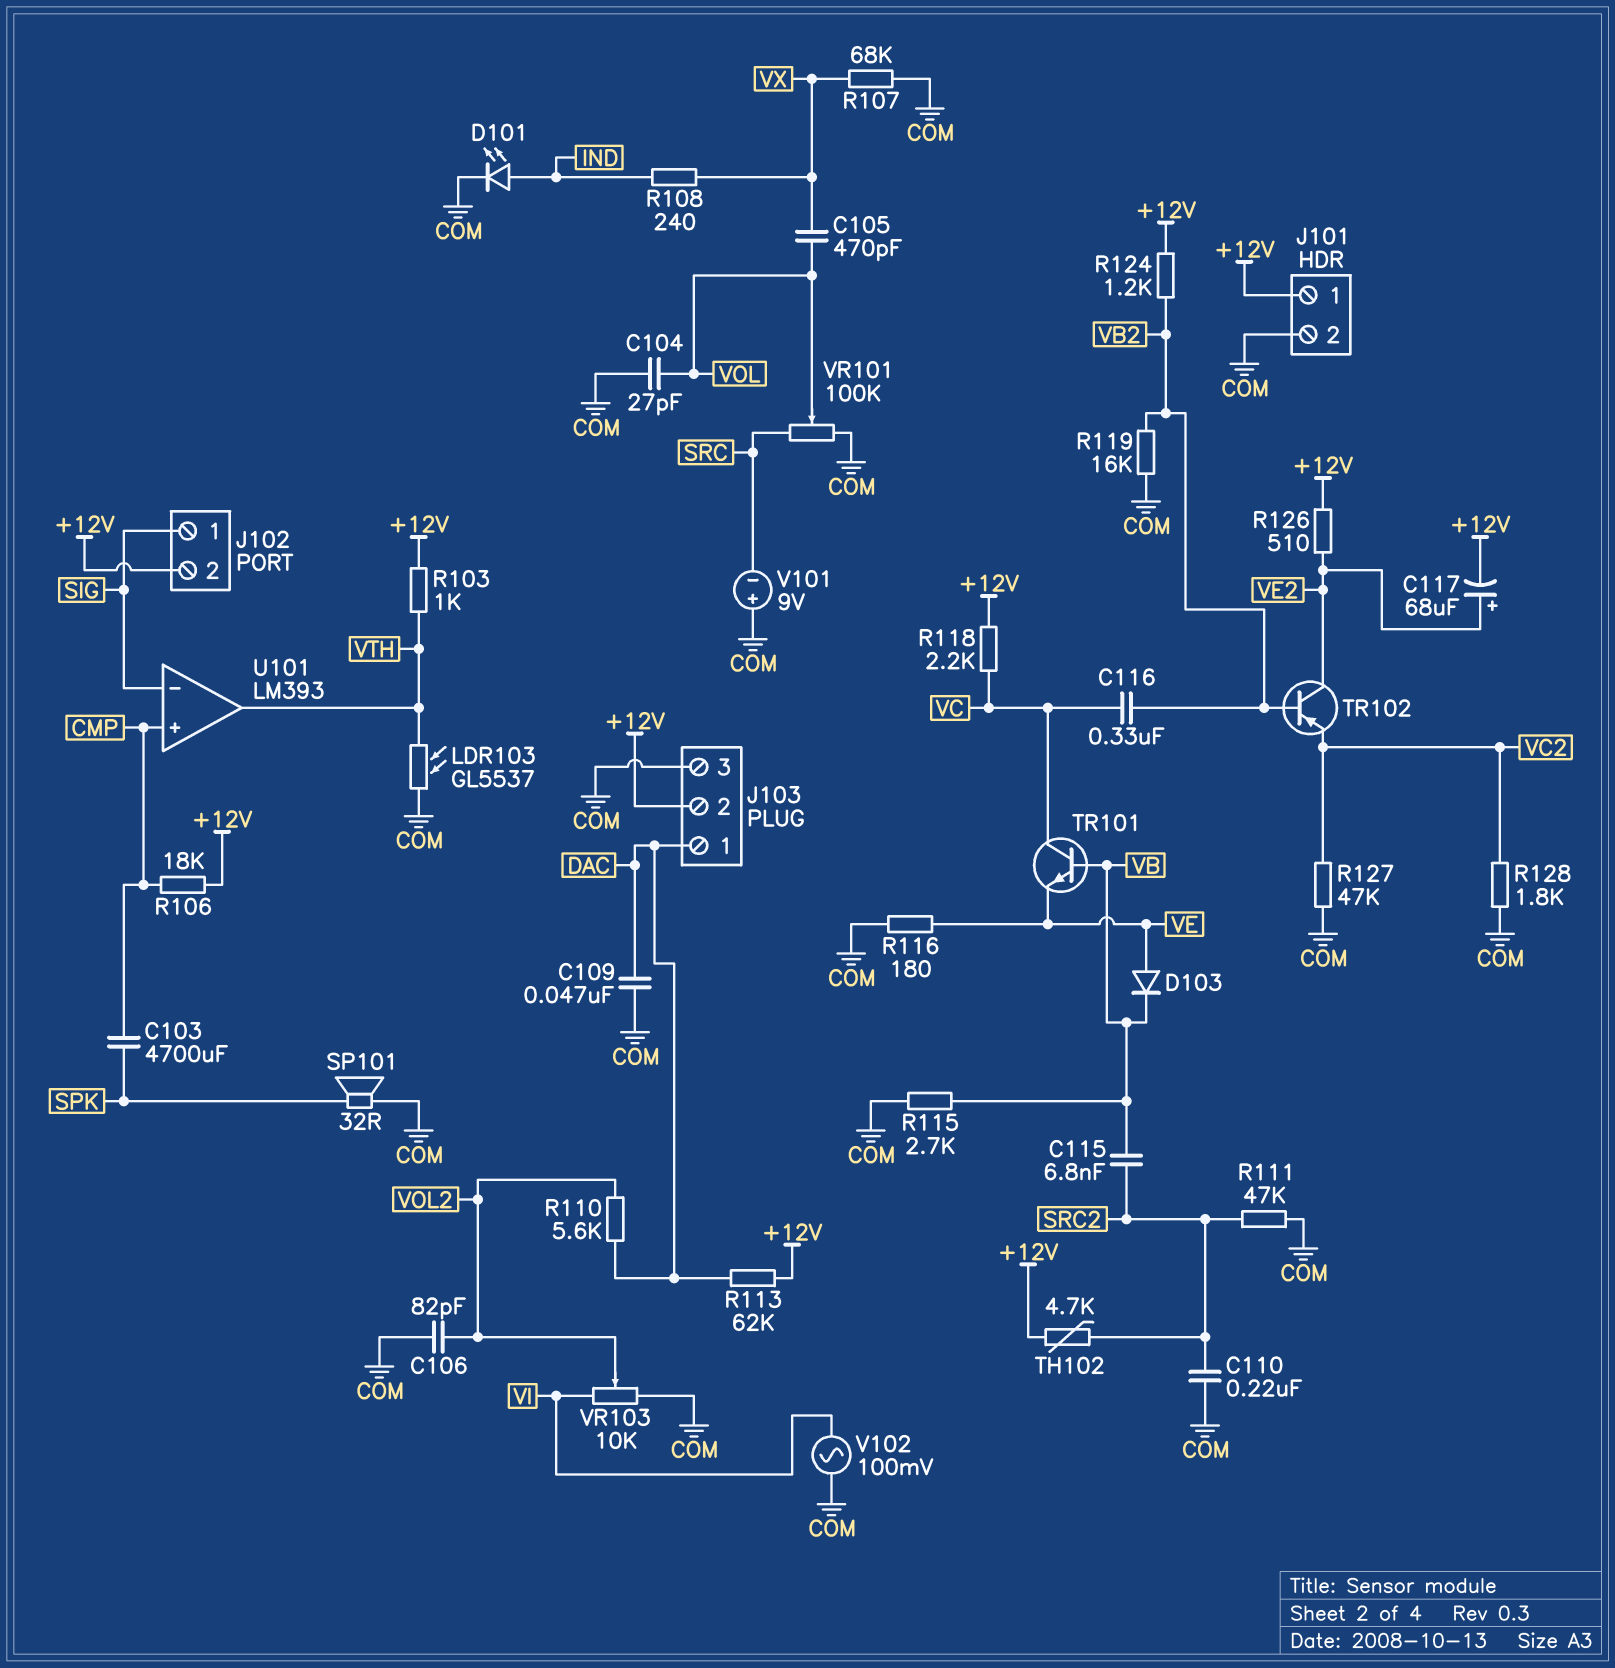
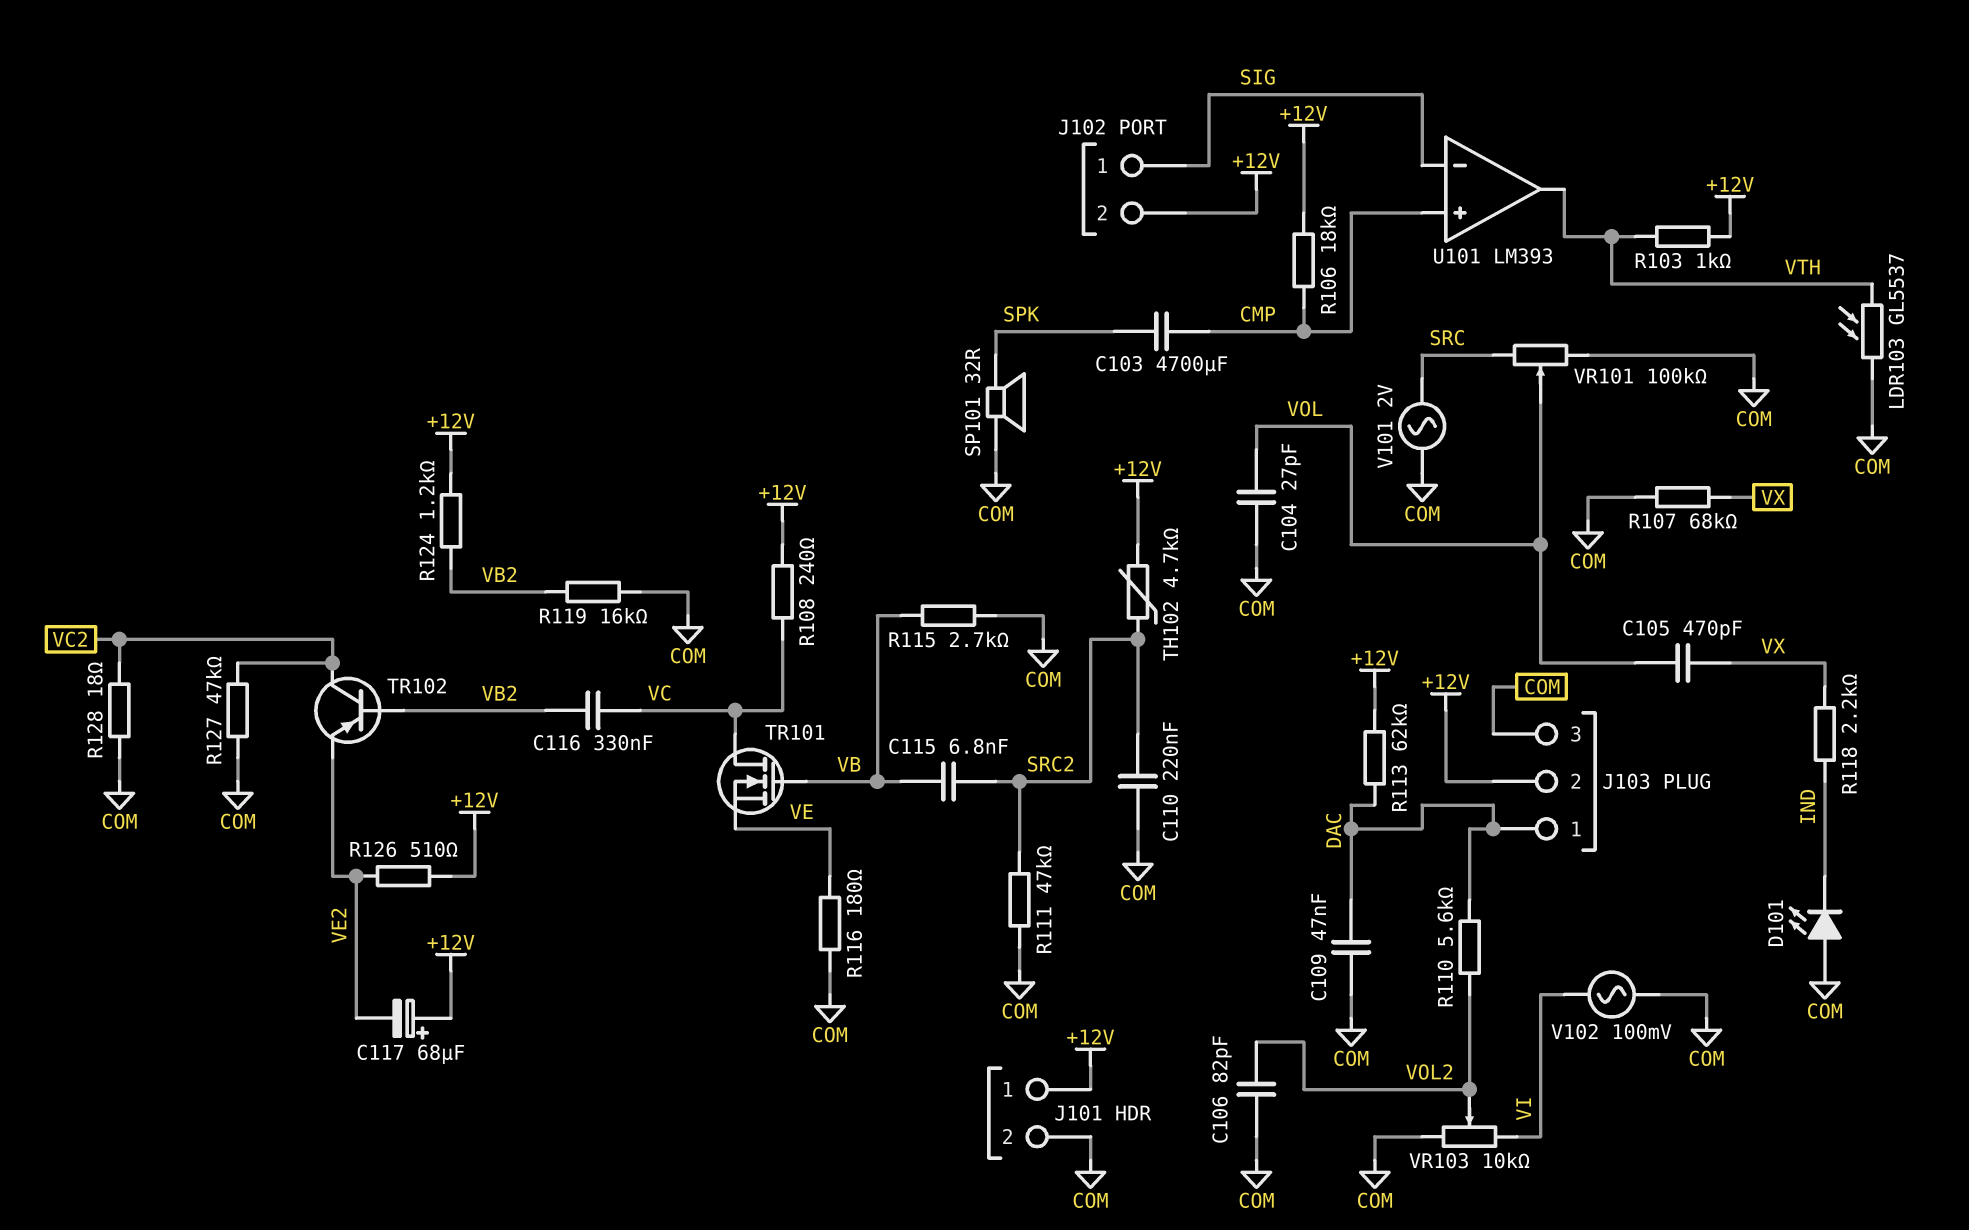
C117: 68uF (plus VE2, minus +12V) -> 68uF (plus +12V, minus VE2)
D101: LED (A IND, K COM) -> LED (A COM, K IND)
D103: diode (A VE, K VB) -> none
R108: 240 (IND, VX) -> 240 (+12V, VC)
R118: 2.2k (+12V, VC) -> 2.2k (IND, VX)
R128: 1.8k (COM, VC2) -> 18 (COM, VC2)
TR101: NPN (B VB, C VC, E VE) -> NMOS (G VB, D VC, S VE)
TR102: PNP (B VB2, C VE2, E VC2) -> PNP (B VB2, C VC2, E VE2)
V101: 9V (plus COM, minus SRC) -> AC 2V (COM, SRC)

